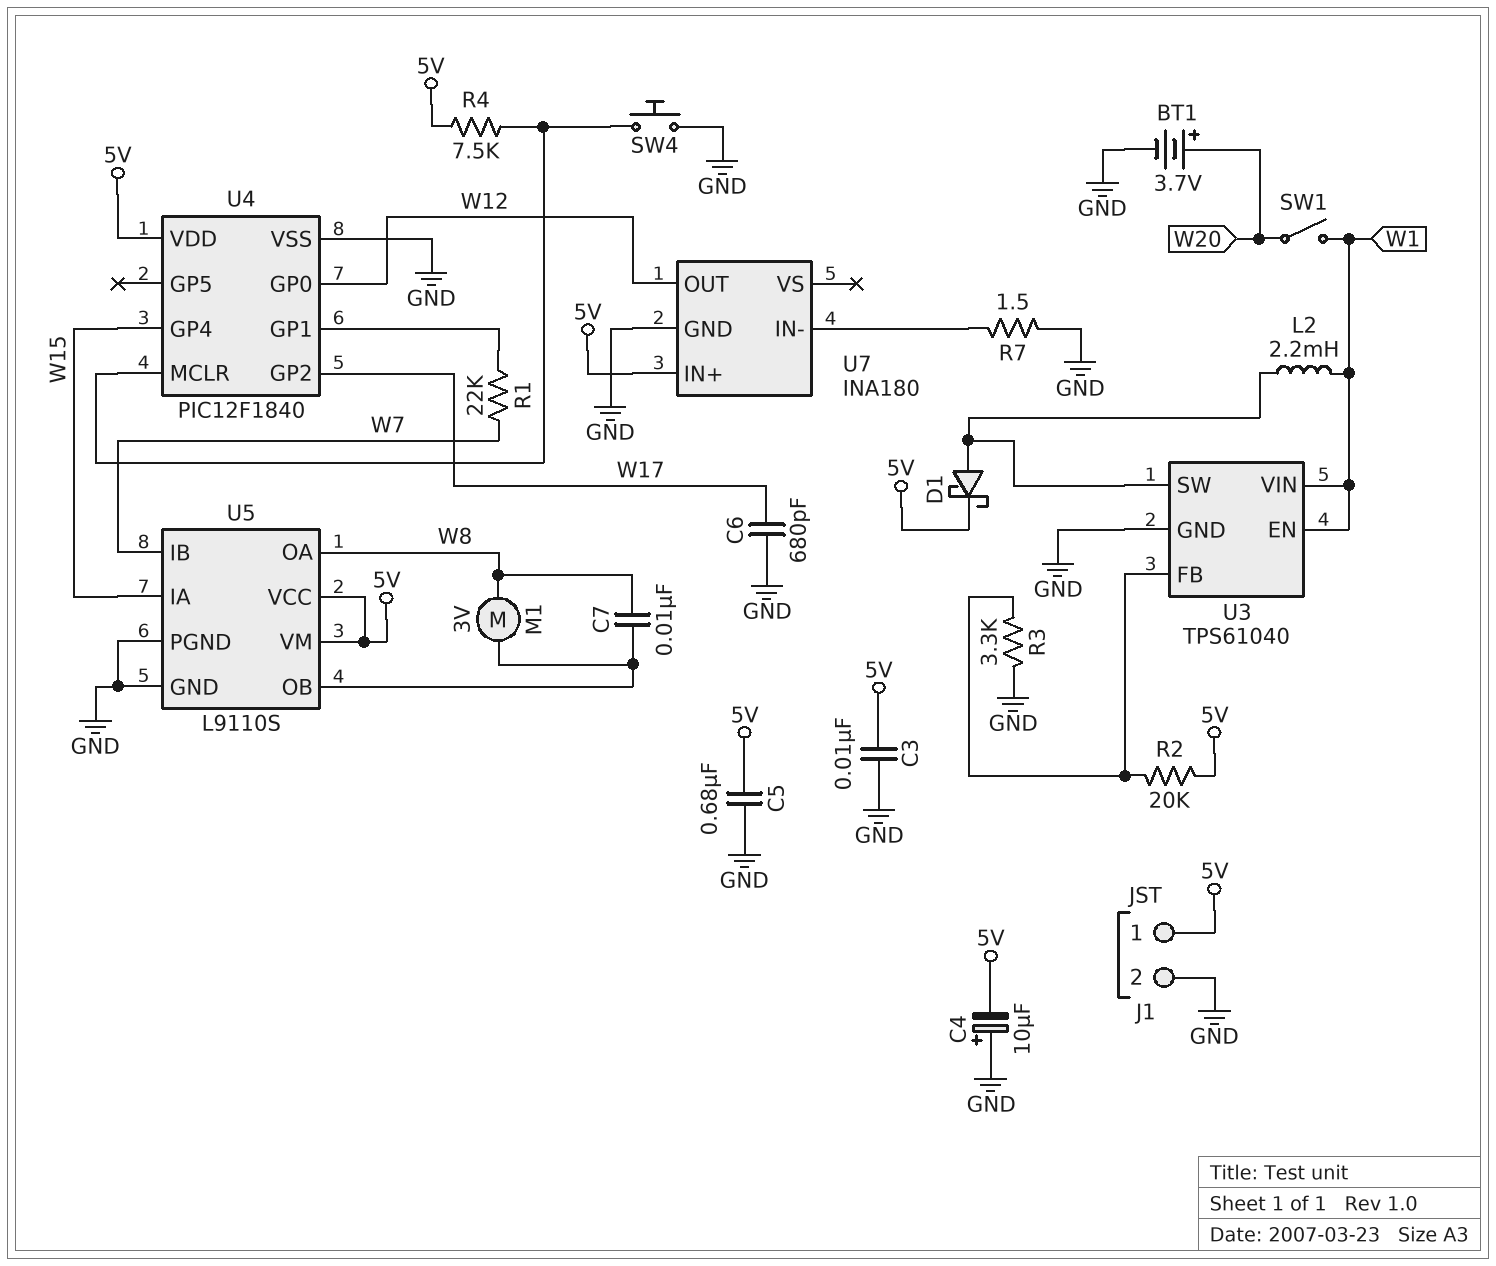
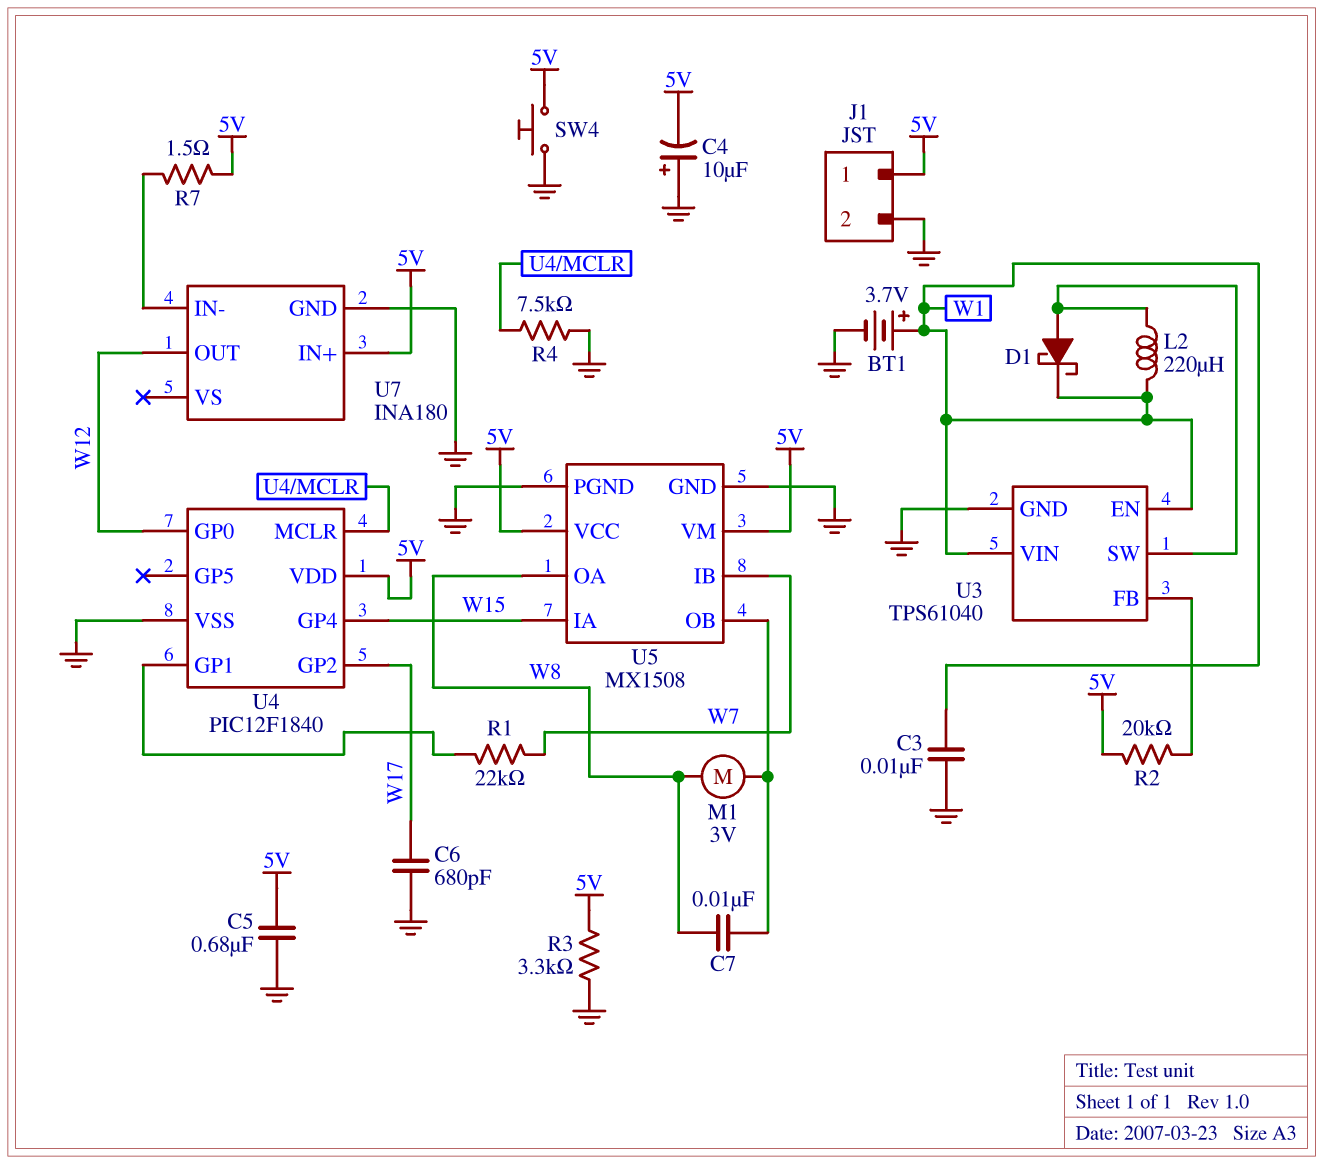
BT1: 3.7V (plus W20, minus GND) -> 3.7V (plus W1, minus GND)
C3: 10nF (5V, GND) -> 10nF (GND, W1)
D1: schottky (A U3/SW, K 5V) -> schottky (A U3/SW, K W1)
L2: 2.2mH (U3/SW, W1) -> 220uH (U3/SW, W1)
R3: 3.3k (GND, U3/FB) -> 3.3k (5V, GND)
R4: 7.5k (5V, U4/MCLR) -> 7.5k (GND, U4/MCLR)
R7: 1.5 (GND, U7/IN-) -> 1.5 (5V, U7/IN-)
SW1: switch (W1, W20) -> none
SW4: button (GND, U4/MCLR) -> button (5V, GND)
U5: L9110S -> MX1508

